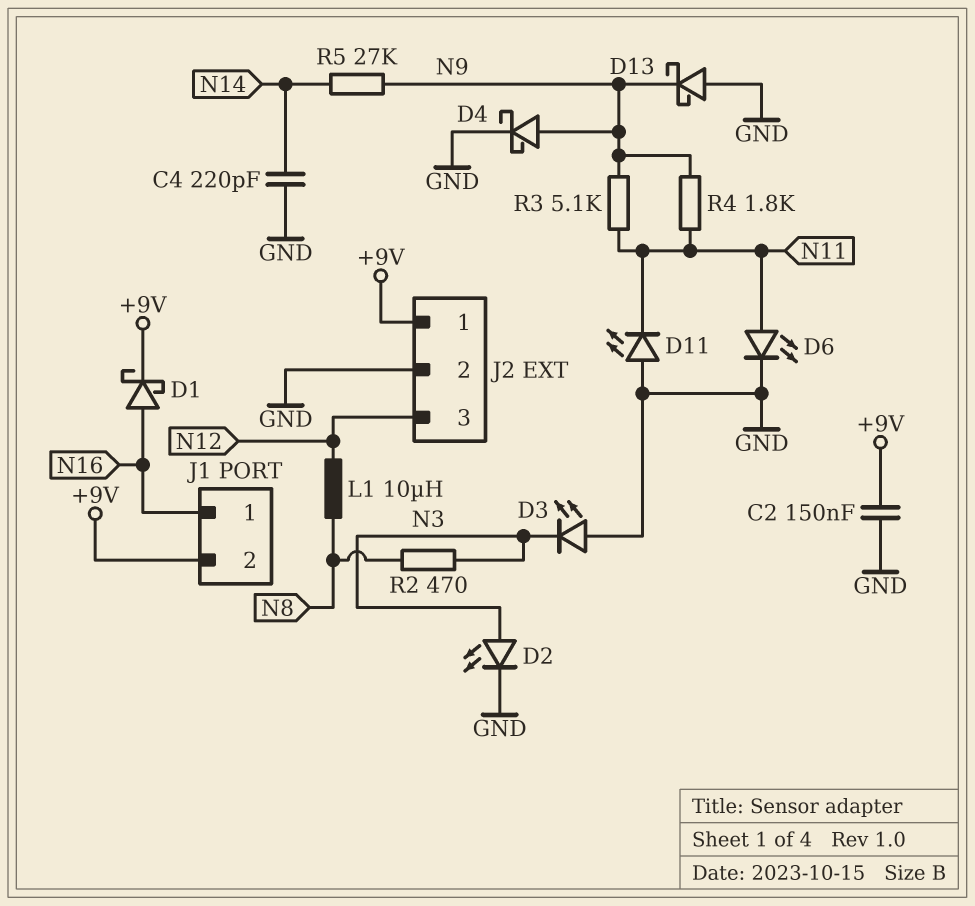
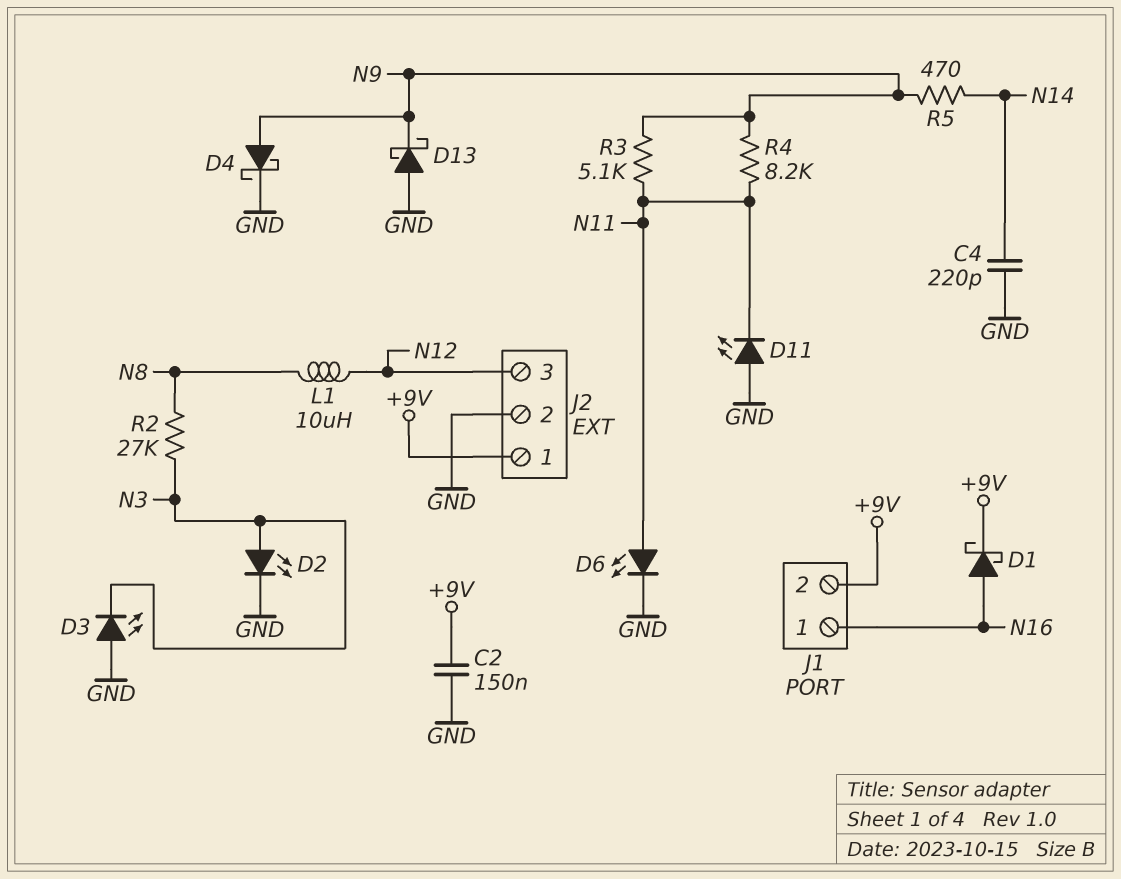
R2: 470 (N3, N8) -> 27k (N3, N8)
R4: 1.8k (N9, N11) -> 8.2k (N9, N11)
R5: 27k (N9, N14) -> 470 (N9, N14)

